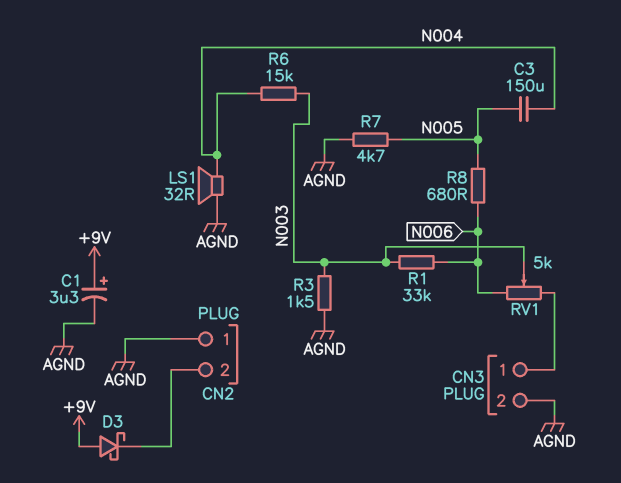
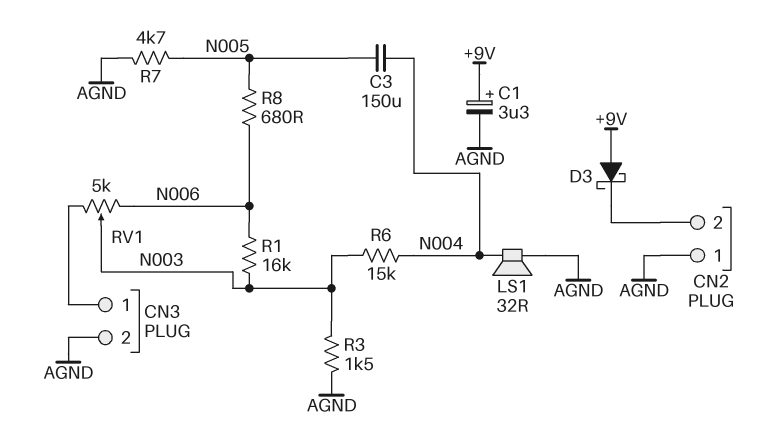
R1: 33k (N003, N006) -> 16k (N003, N006)

